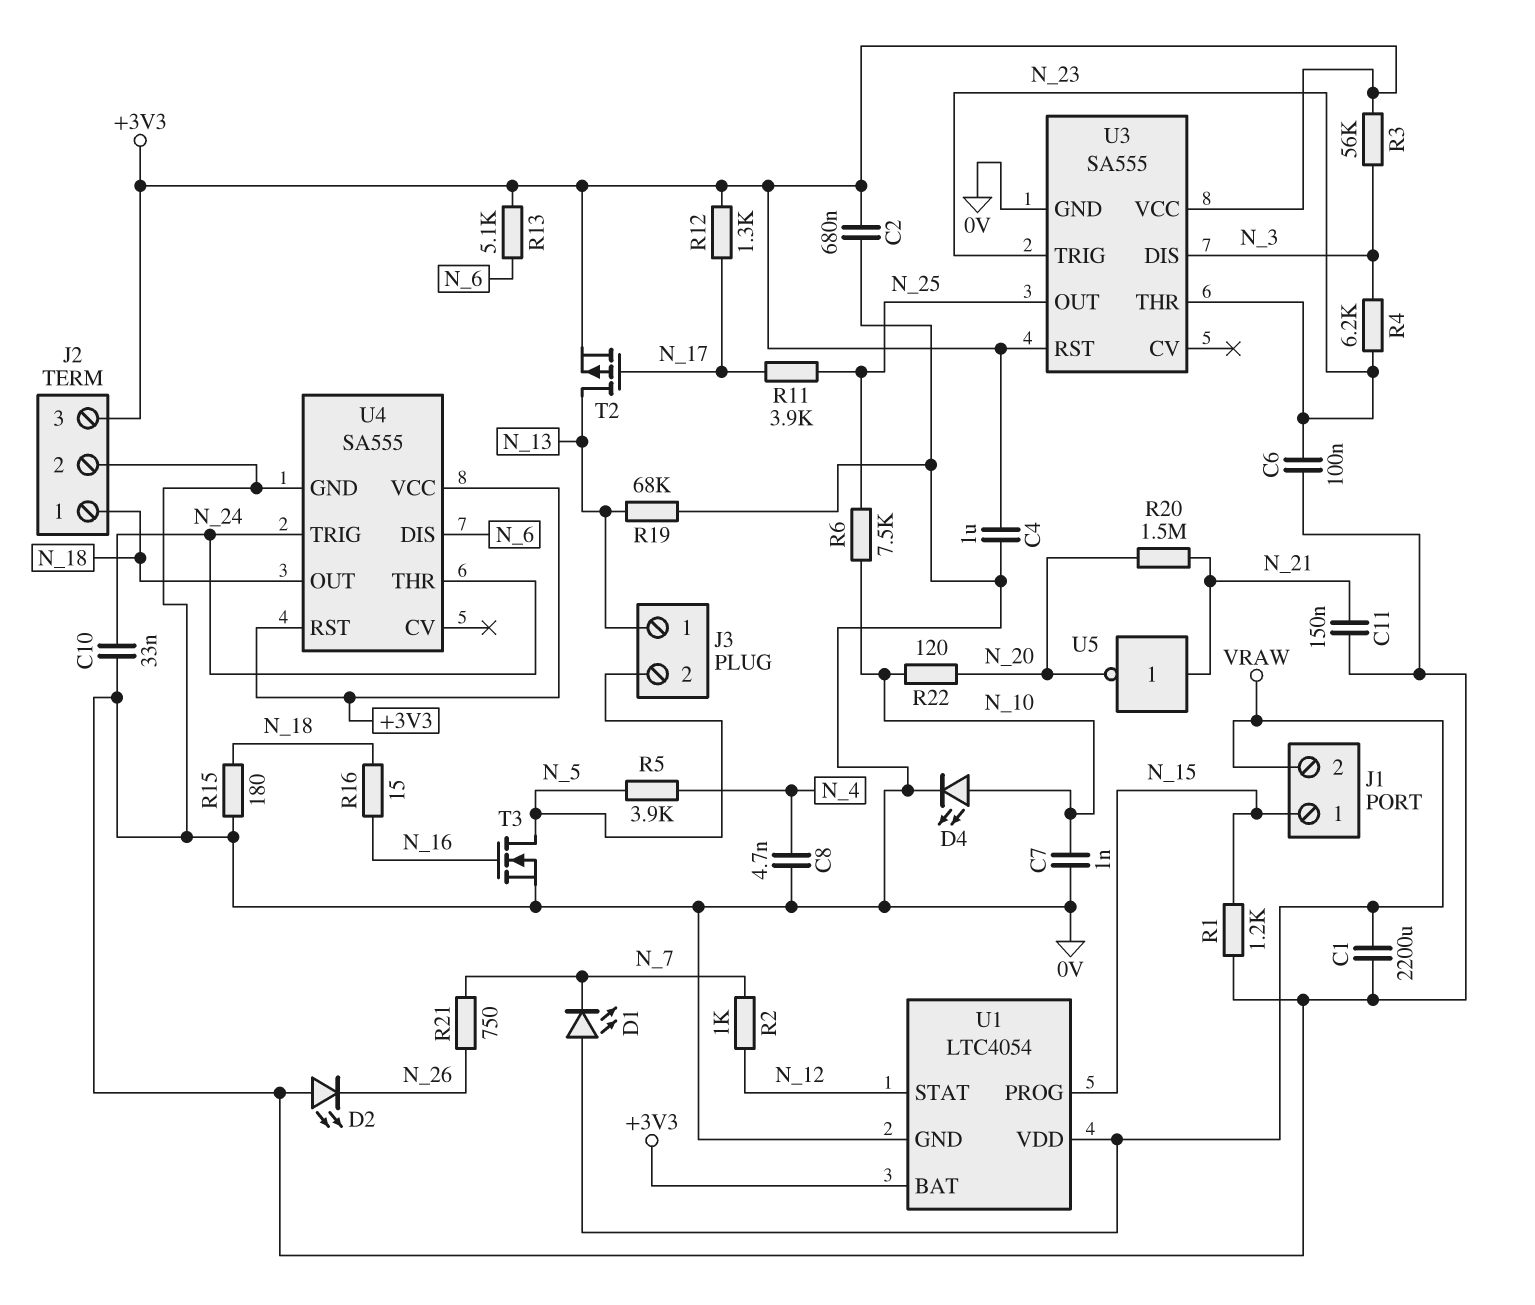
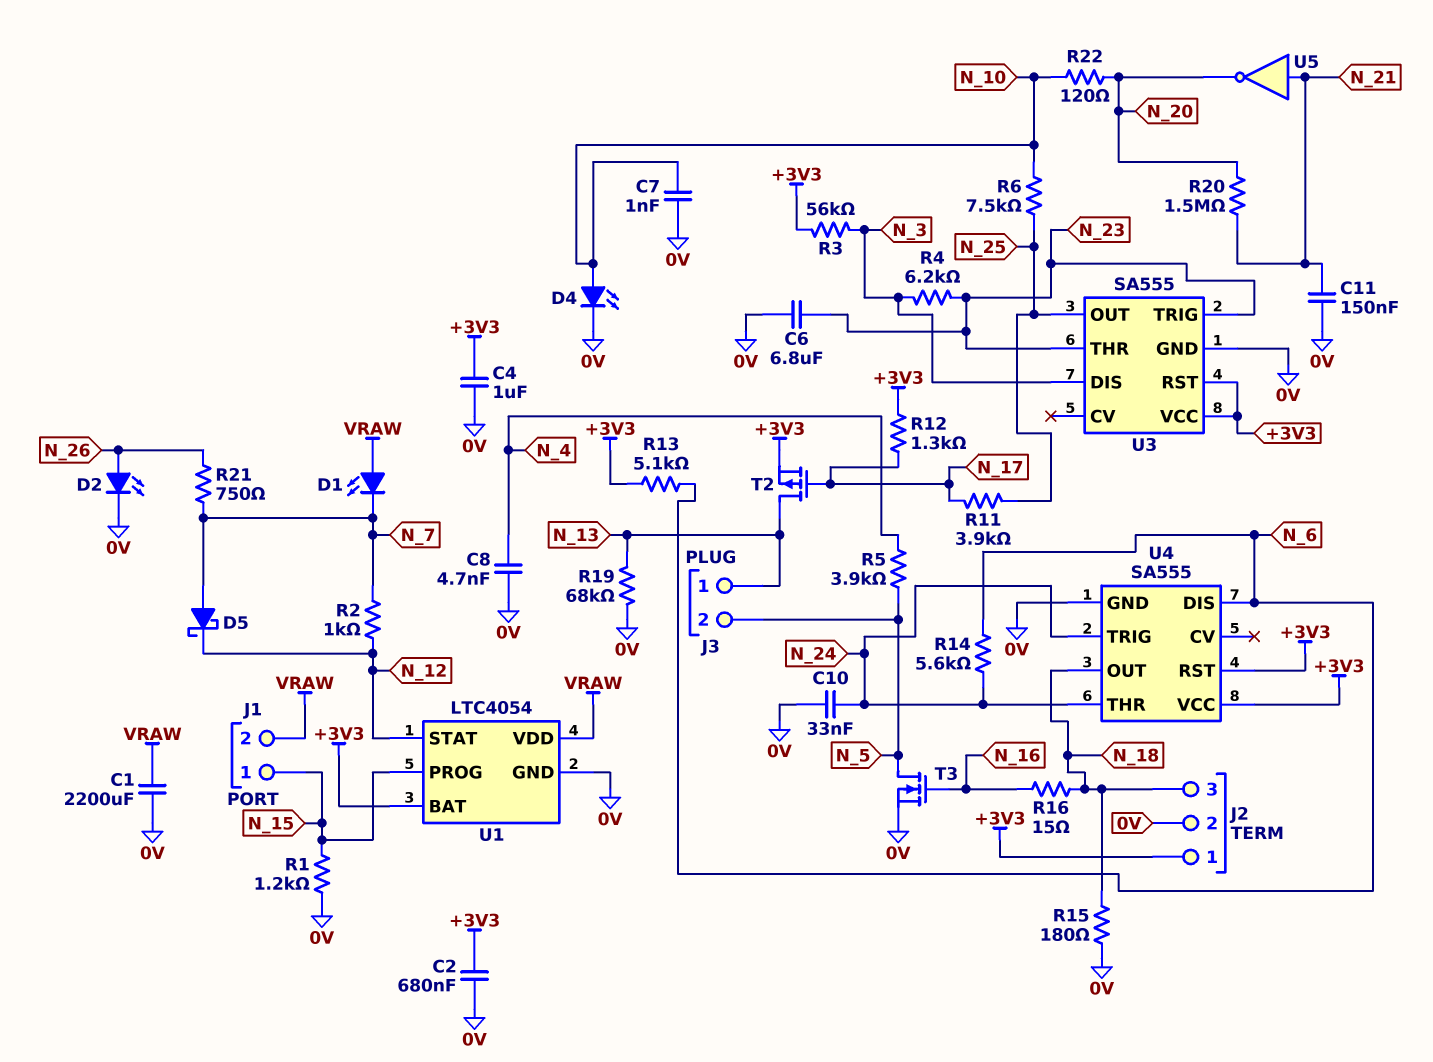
C6: 100nF (0V, N_23) -> 6.8uF (0V, N_23)
D2: LED (A 0V, K N_26) -> LED (A N_26, K 0V)
D5: none -> schottky (A N_7, K N_12)
J2 pin 1: N_18 -> +3V3
J2 pin 3: +3V3 -> N_18
R14: none -> 5.6k (N_6, N_24)

